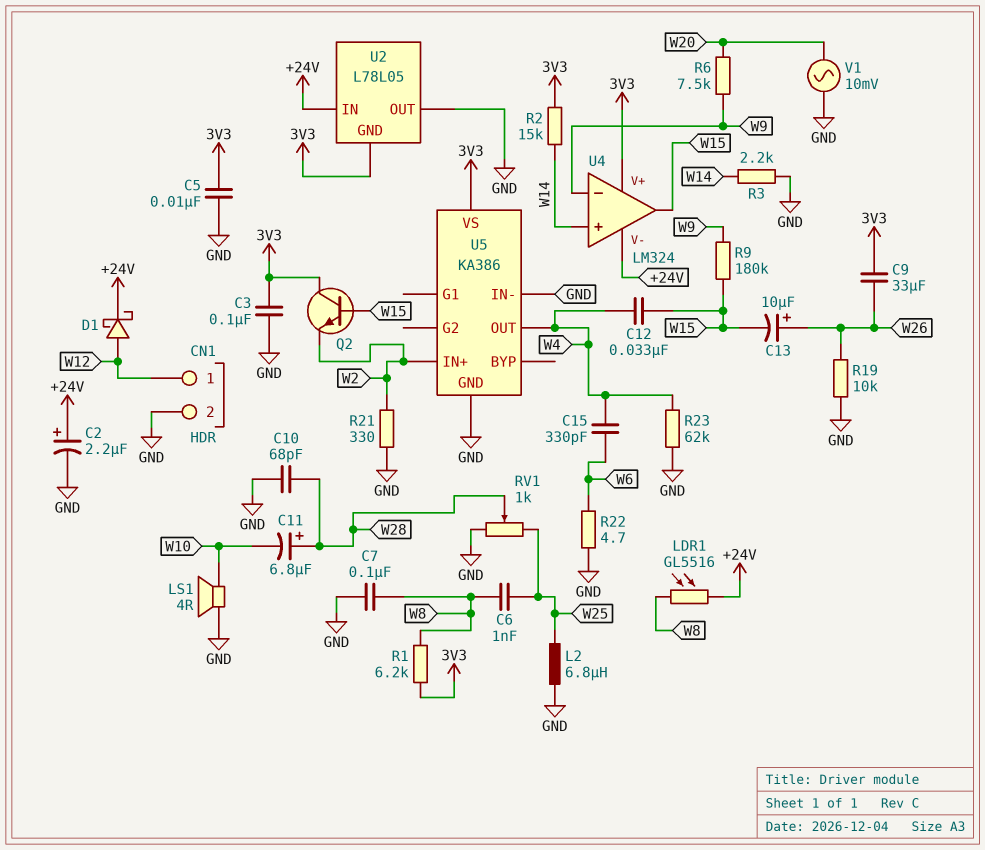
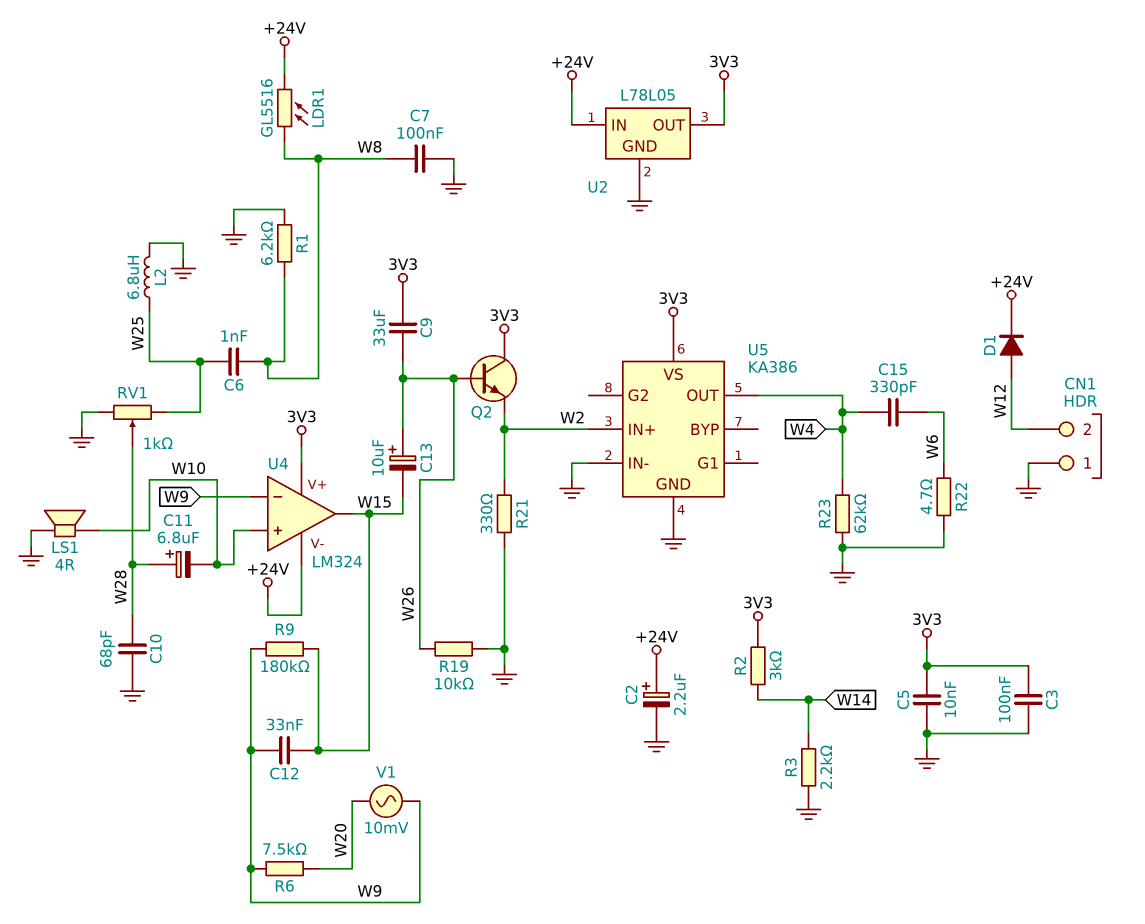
C12: 33nF (W4, W15) -> 33nF (W9, W15)
CN1 pin 1: W12 -> GND
CN1 pin 2: GND -> W12
D1: schottky (A W12, K +24V) -> diode (A W12, K +24V)
Q2: NPN (B W15, C 3V3, E W2) -> NPN (B W26, C 3V3, E W2)
R1: 6.2k (3V3, W8) -> 6.2k (GND, W8)
R2: 15k (3V3, W14) -> 3k (3V3, W14)
U2 pin GND: 3V3 -> GND
U2 pin OUT: GND -> 3V3
U4 pin in+: W14 -> W10
V1: AC 10mV (GND, W20) -> AC 10mV (W9, W20)

